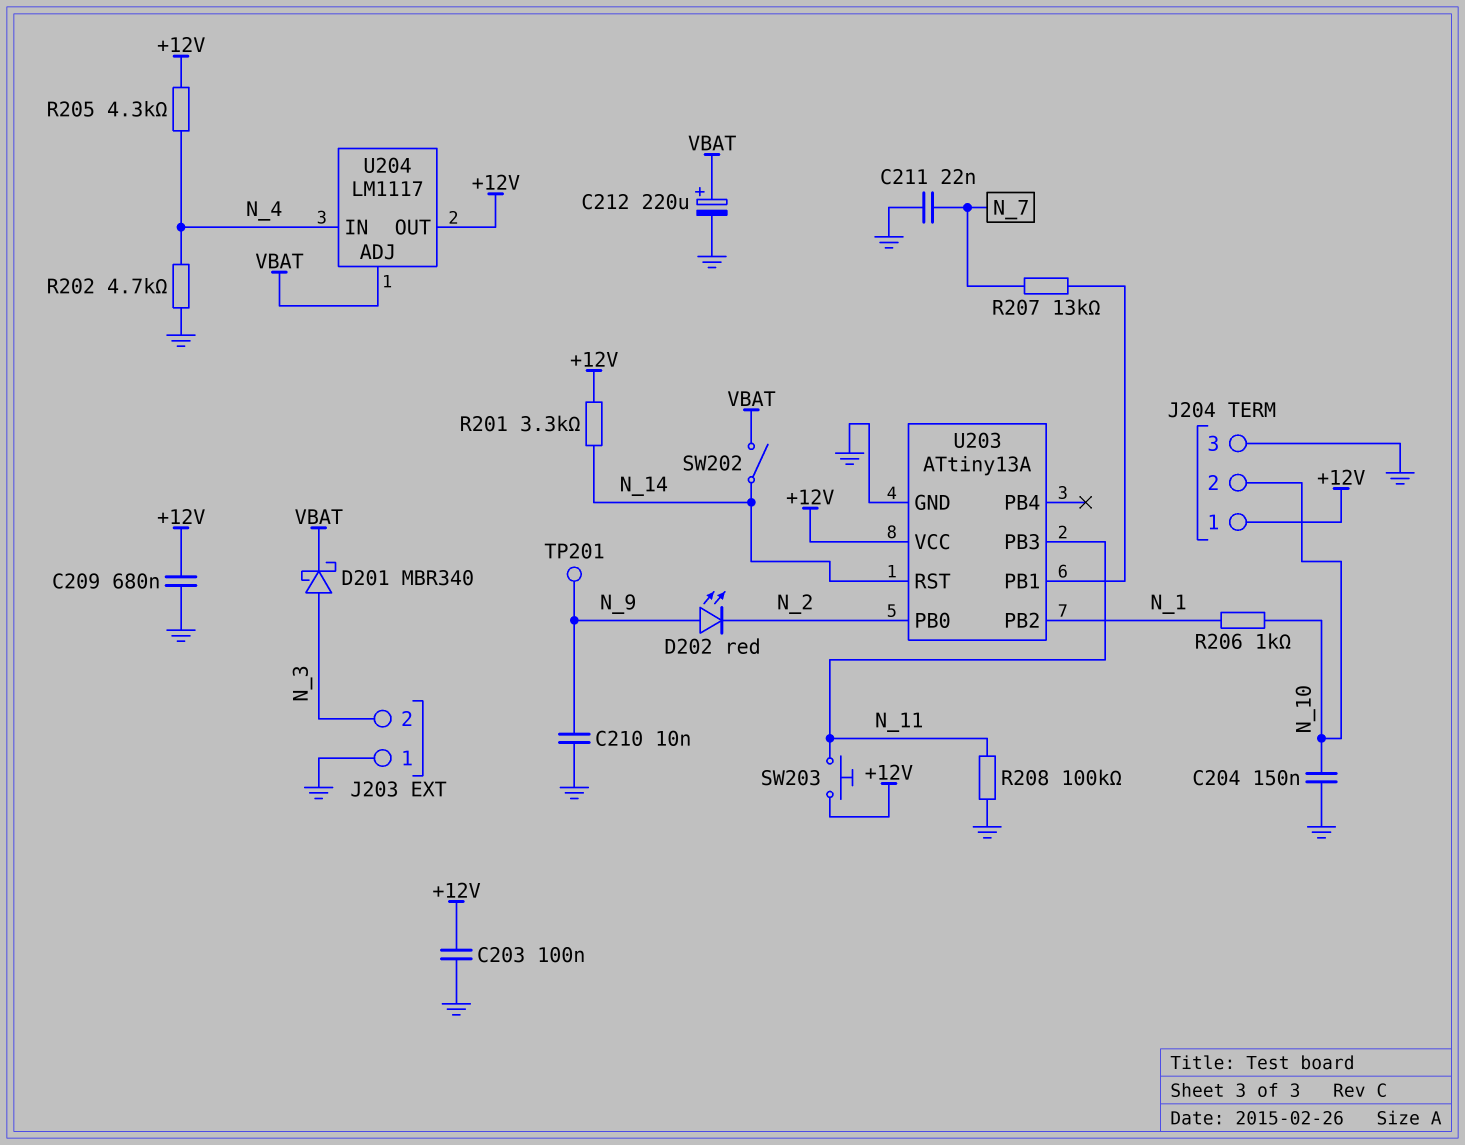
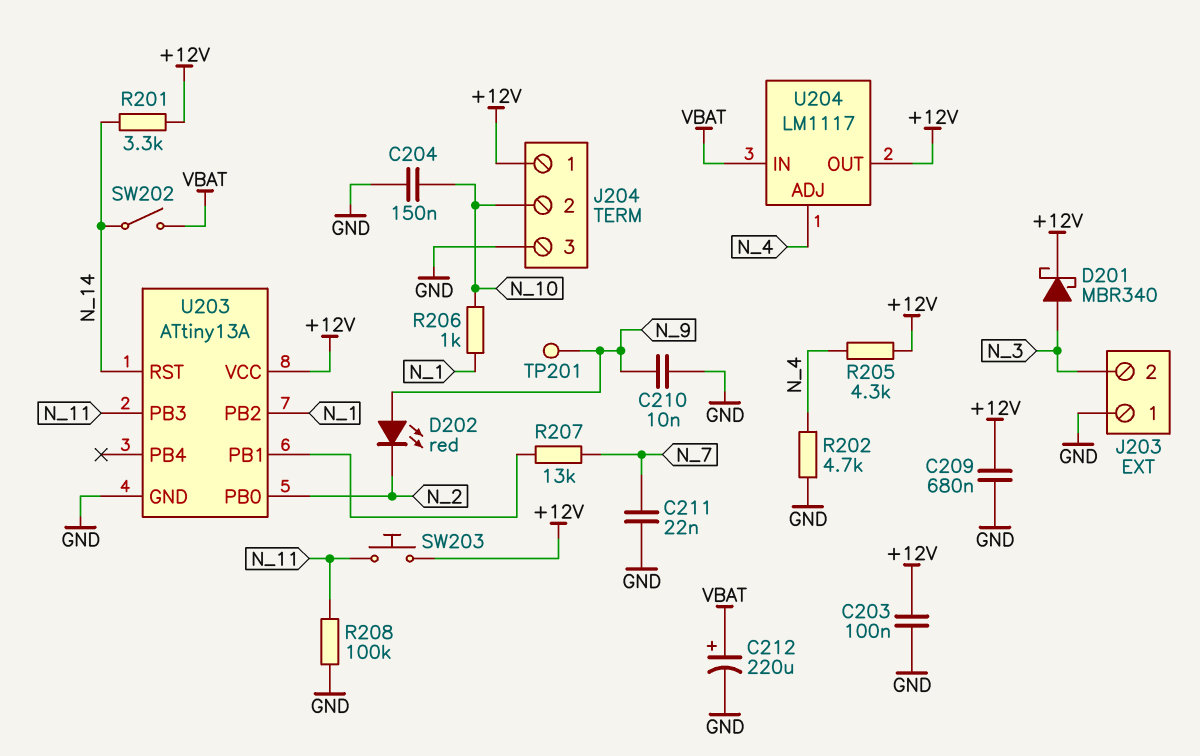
D201: schottky MBR340 (A N_3, K VBAT) -> schottky MBR340 (A N_3, K +12V)
U204 pin ADJ: VBAT -> N_4
U204 pin IN: N_4 -> VBAT

